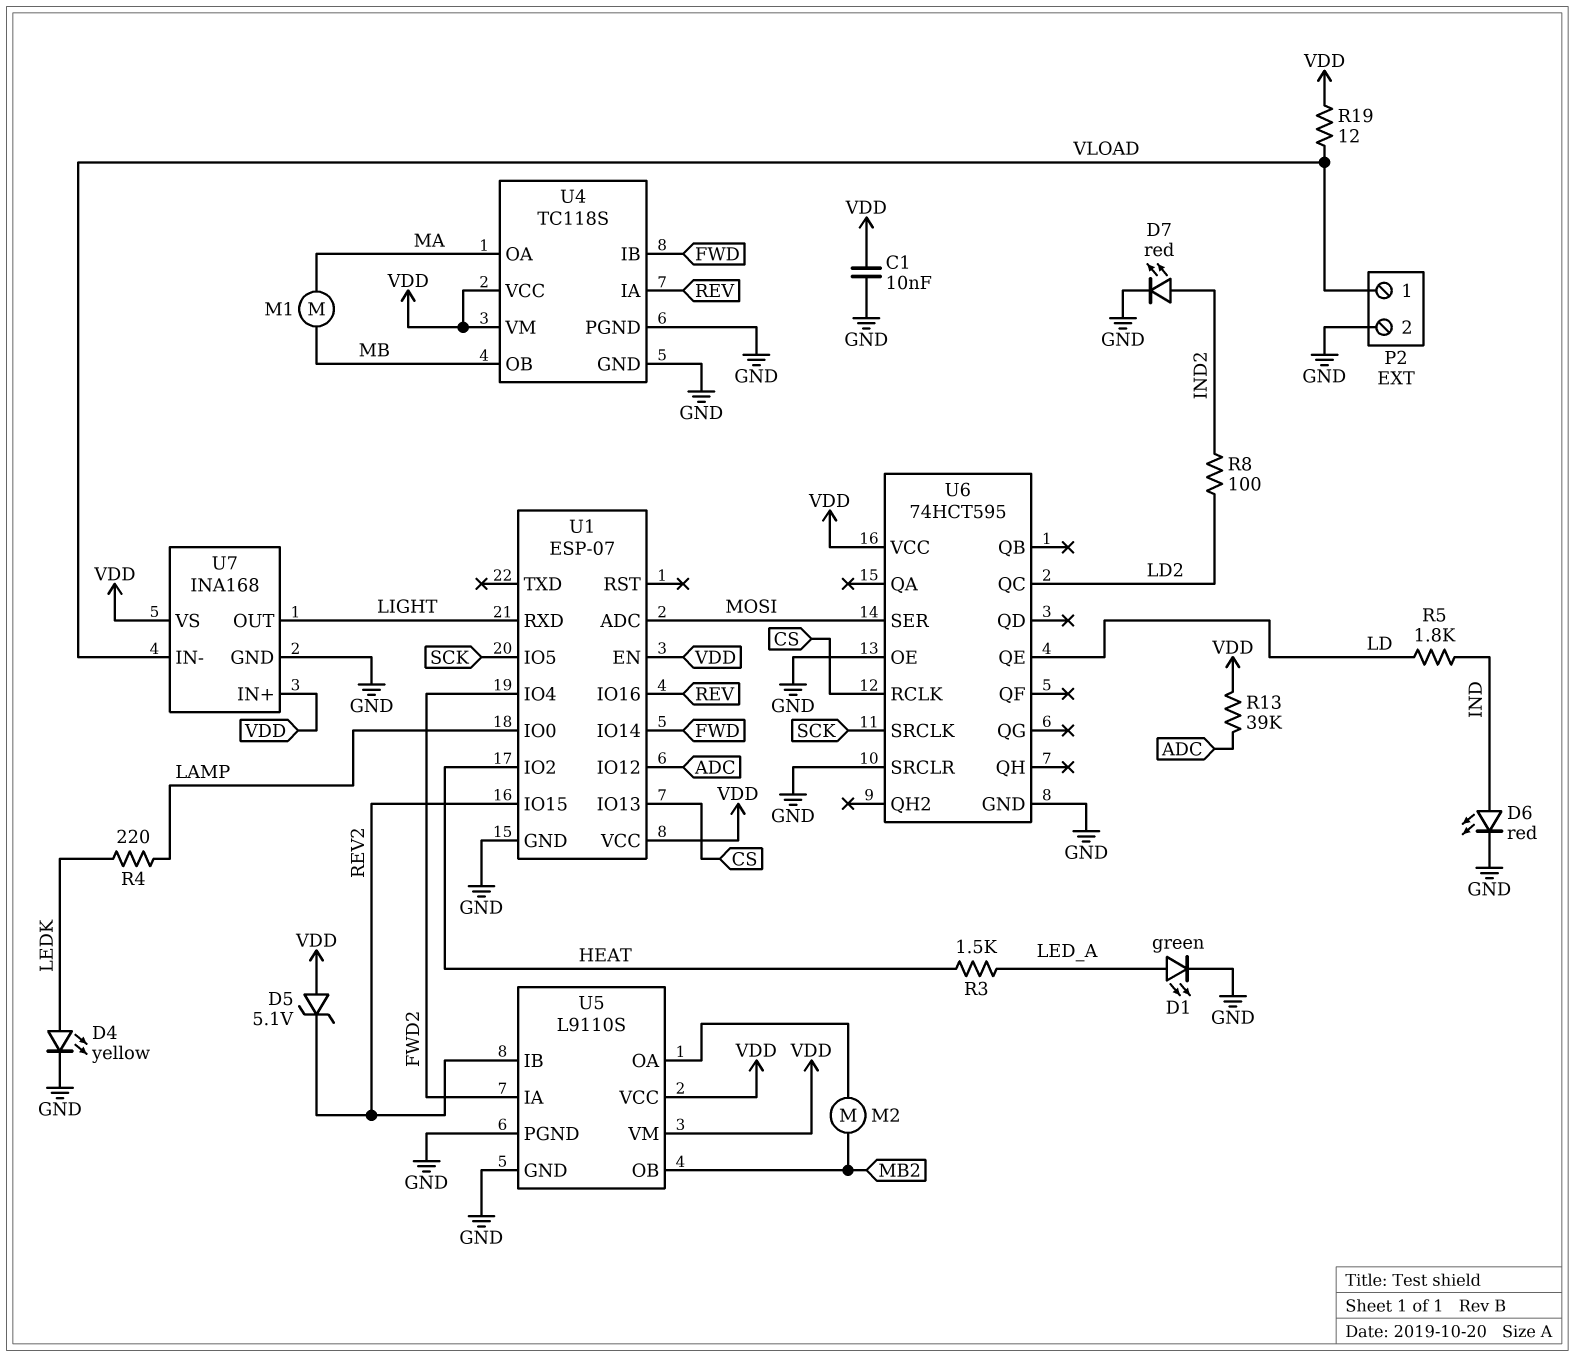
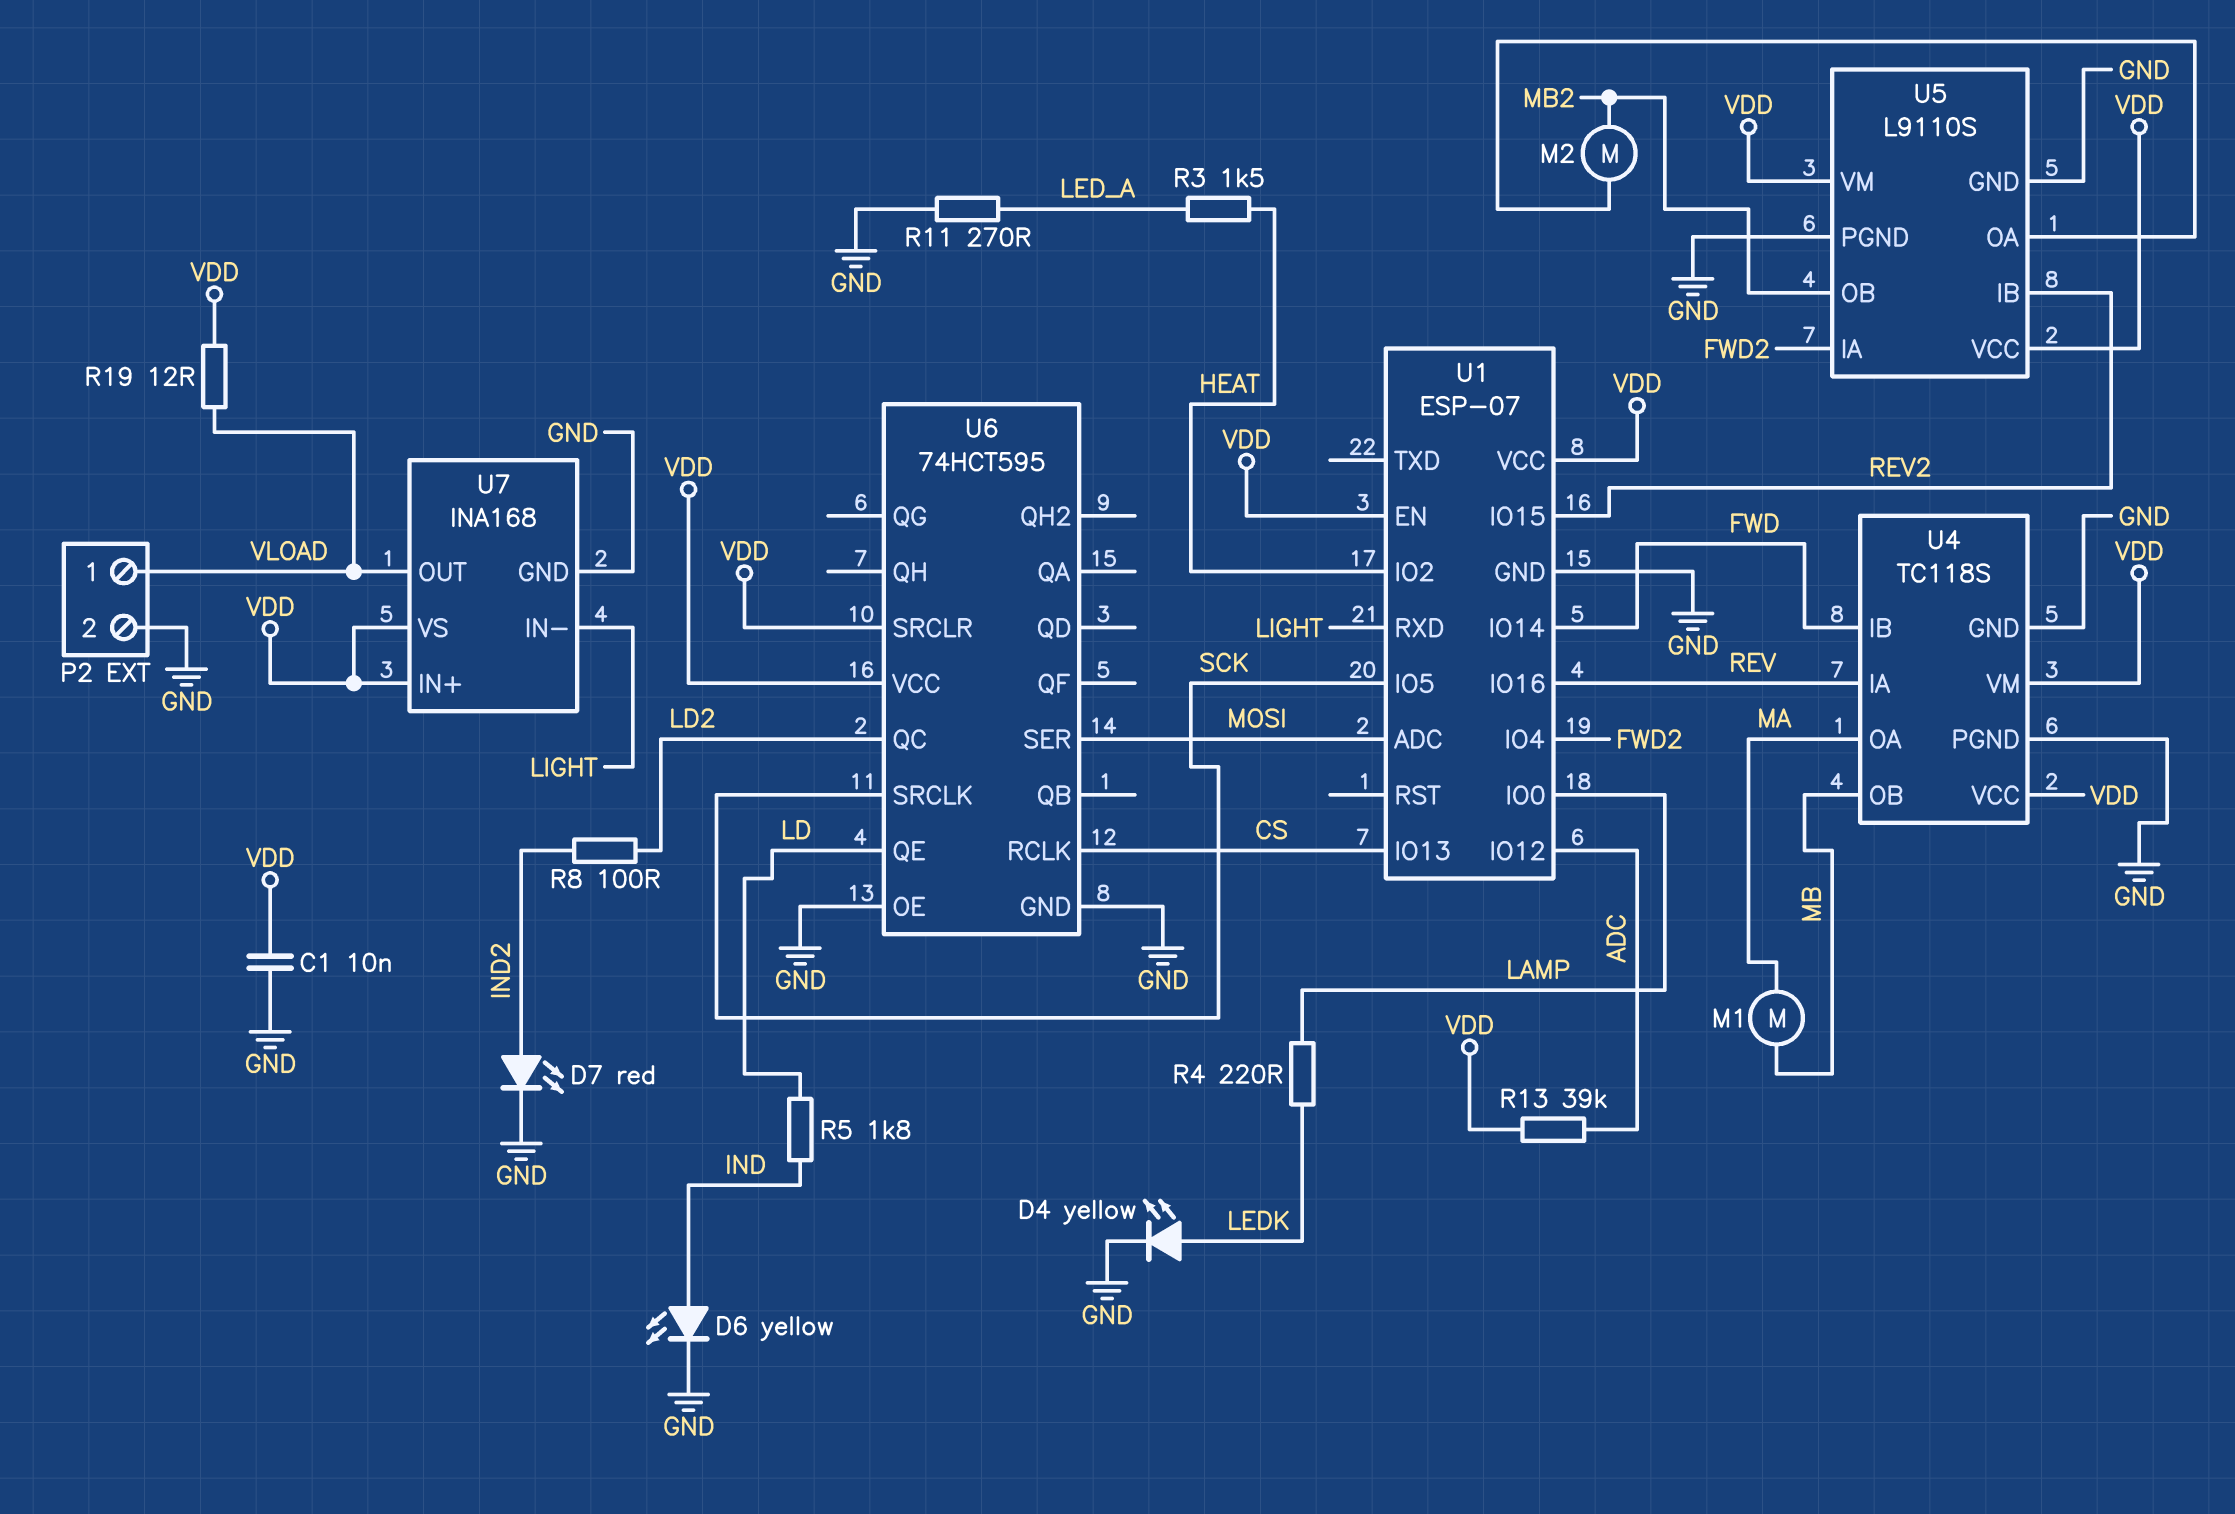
D1: LED green (A LED_A, K GND) -> none
D5: zener 5.1V (A VDD, K REV2) -> none
D6: LED red (A IND, K GND) -> LED yellow (A IND, K GND)
R11: none -> 270 (GND, LED_A)
U6 pin SRCLR: GND -> VDD
U7 pin IN-: VLOAD -> LIGHT
U7 pin OUT: LIGHT -> VLOAD

